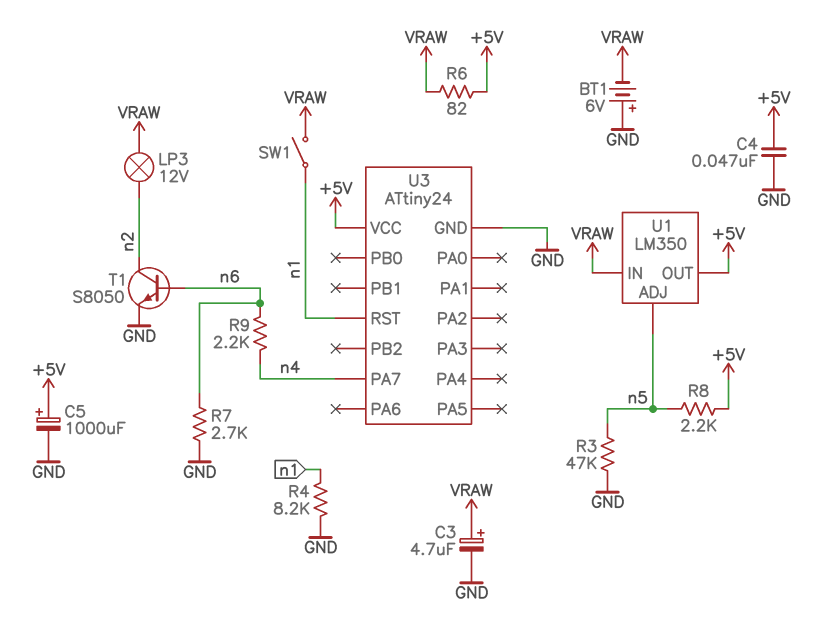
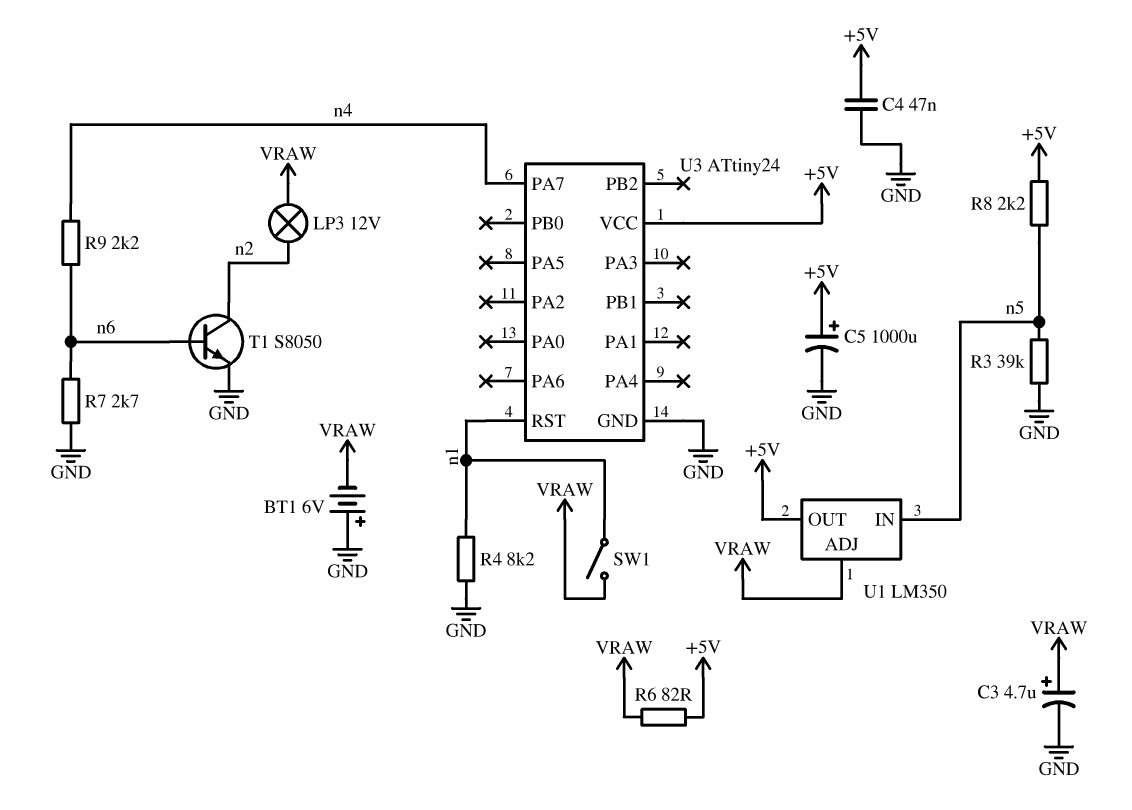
R3: 47k (GND, n5) -> 39k (GND, n5)
U1 pin ADJ: n5 -> VRAW
U1 pin IN: VRAW -> n5

